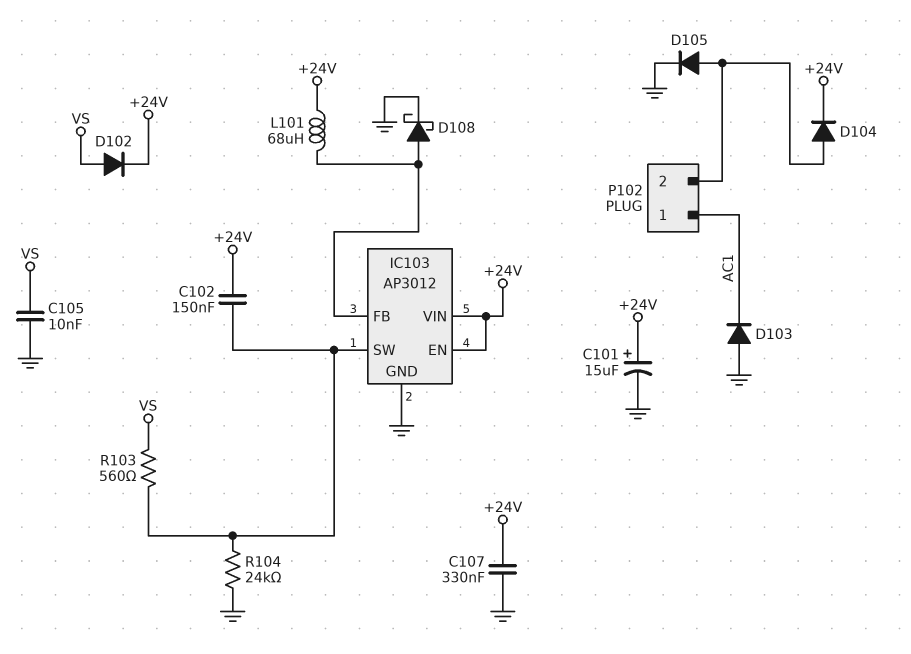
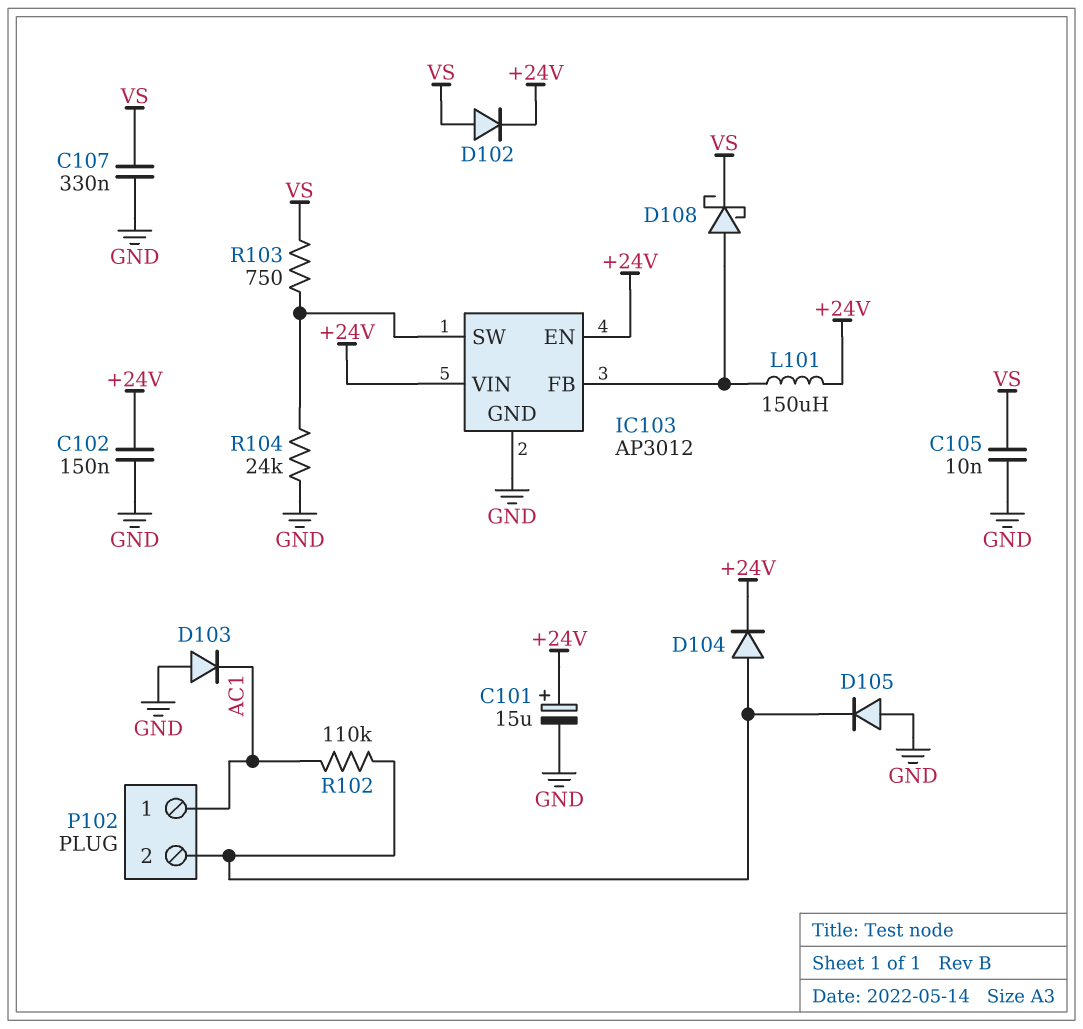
C102: 150nF (+24V, IC103/SW) -> 150nF (+24V, GND)
C107: 330nF (+24V, GND) -> 330nF (GND, VS)
D105: diode (A P102/2, K GND) -> diode (A GND, K P102/2)
D108: schottky (A IC103/FB, K GND) -> schottky (A IC103/FB, K VS)
L101: 68uH (+24V, IC103/FB) -> 150uH (+24V, IC103/FB)
R102: none -> 110k (AC1, P102/2)
R103: 560 (IC103/SW, VS) -> 750 (IC103/SW, VS)

